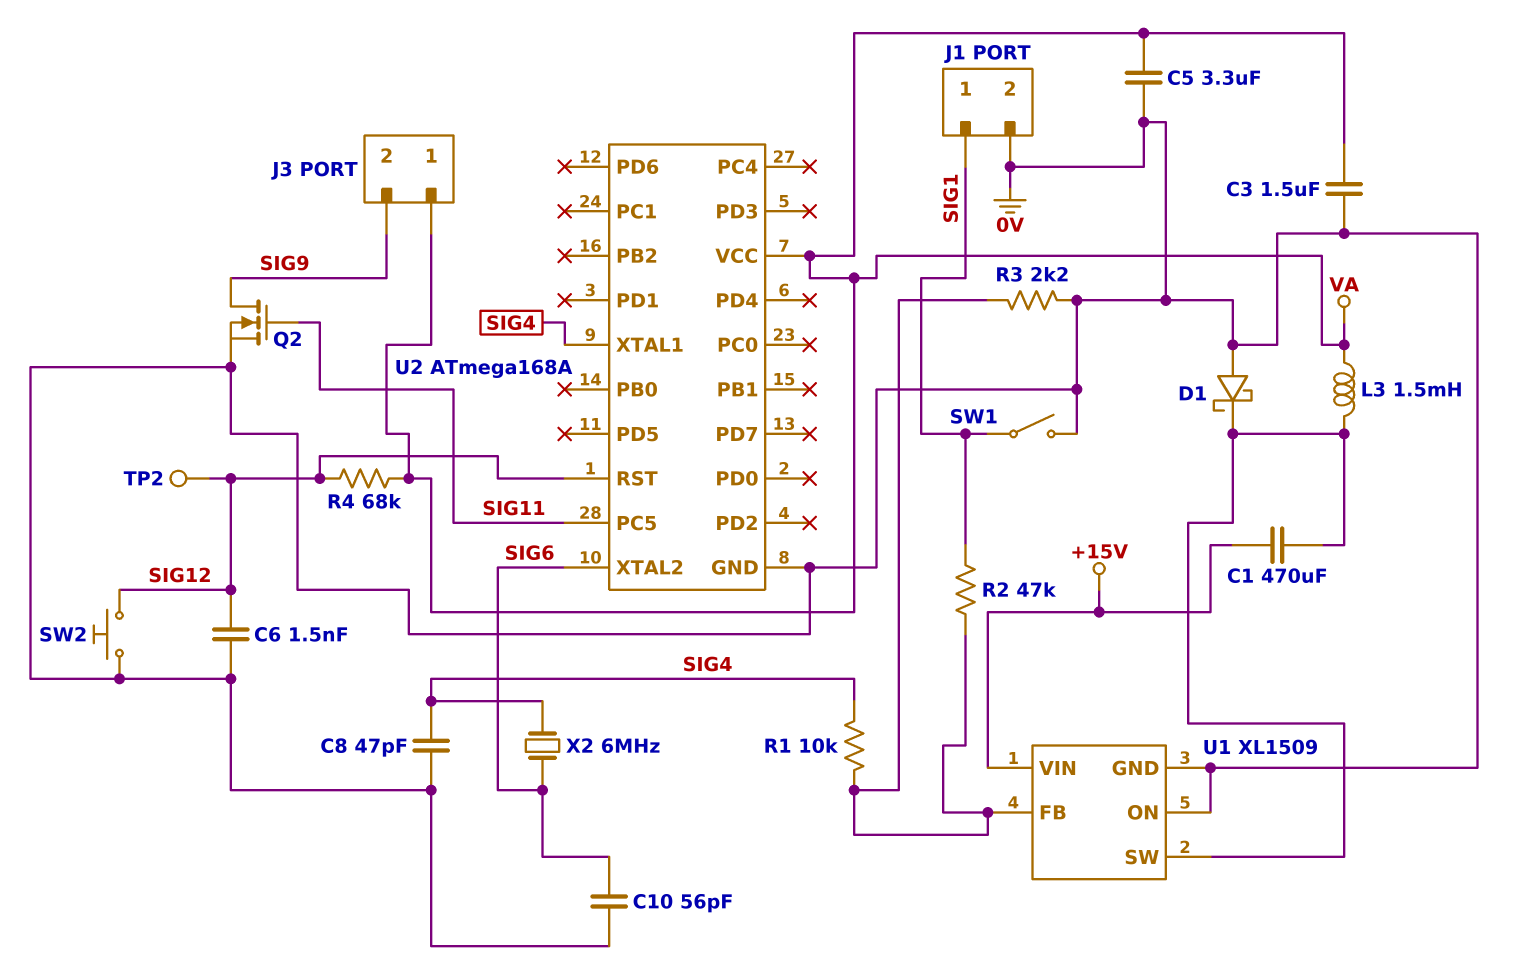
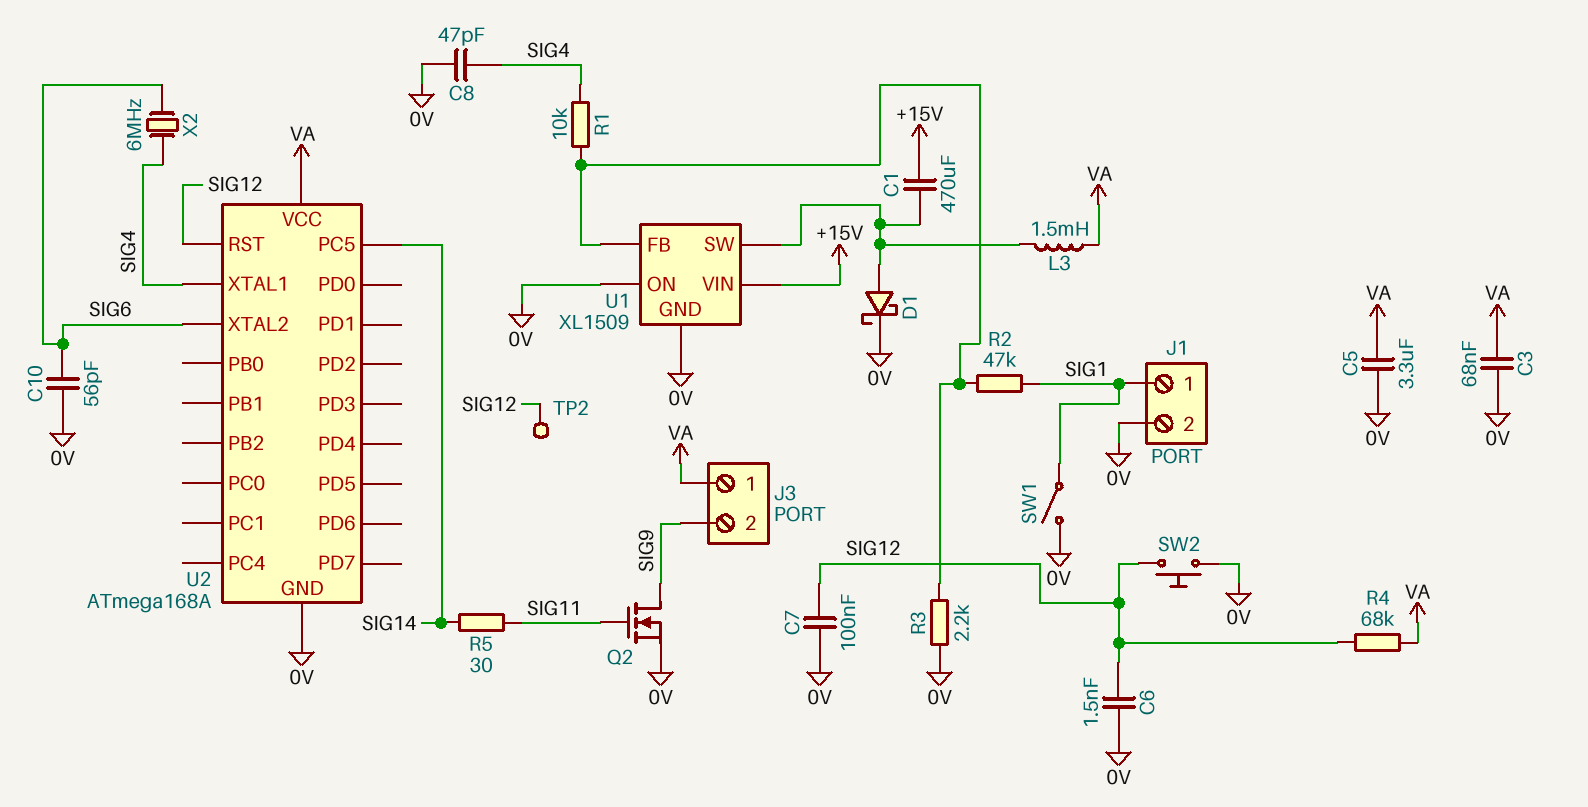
C3: 1.5uF (0V, VA) -> 68nF (0V, VA)
C7: none -> 100nF (0V, SIG12)
D1: schottky (A 0V, K U1/SW) -> schottky (A U1/SW, K 0V)
R5: none -> 30 (SIG11, SIG14)
U2 pin PC5: SIG11 -> SIG14

